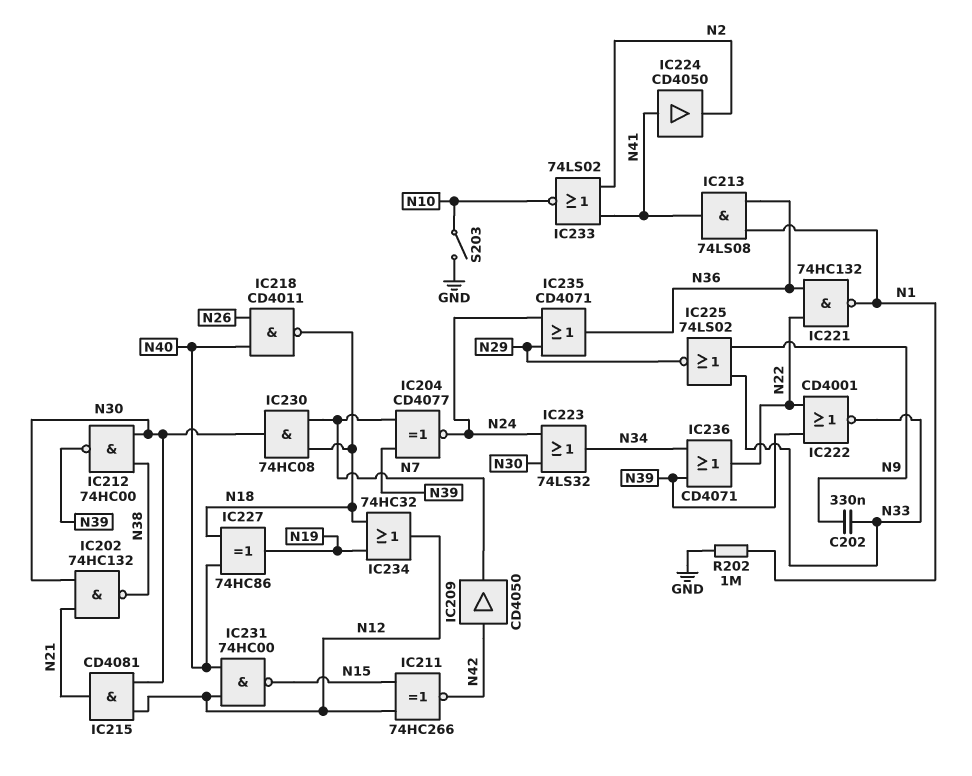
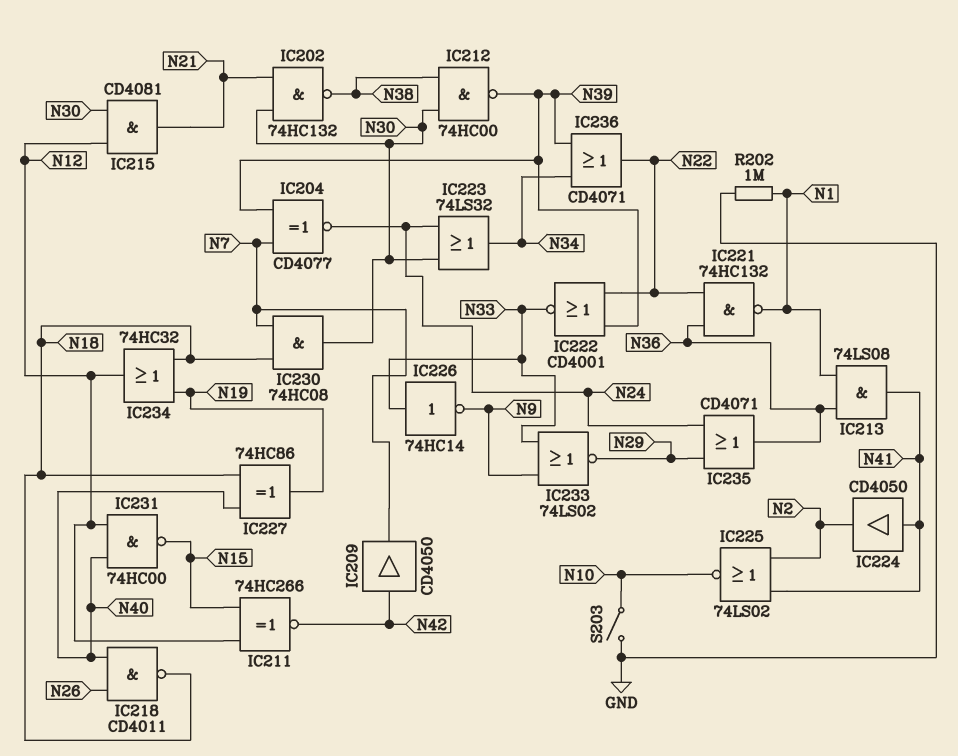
C202: 330nF (N9, N33) -> none
IC225: NOR 74LS02 (in N9, in N33, out N29) -> NOR 74LS02 (in N2, in N41, out N10)
IC226: none -> NOT 74HC14 (in N33, out N9)
IC233: NOR 74LS02 (in N2, in N41, out N10) -> NOR 74LS02 (in N9, in N33, out N29)

